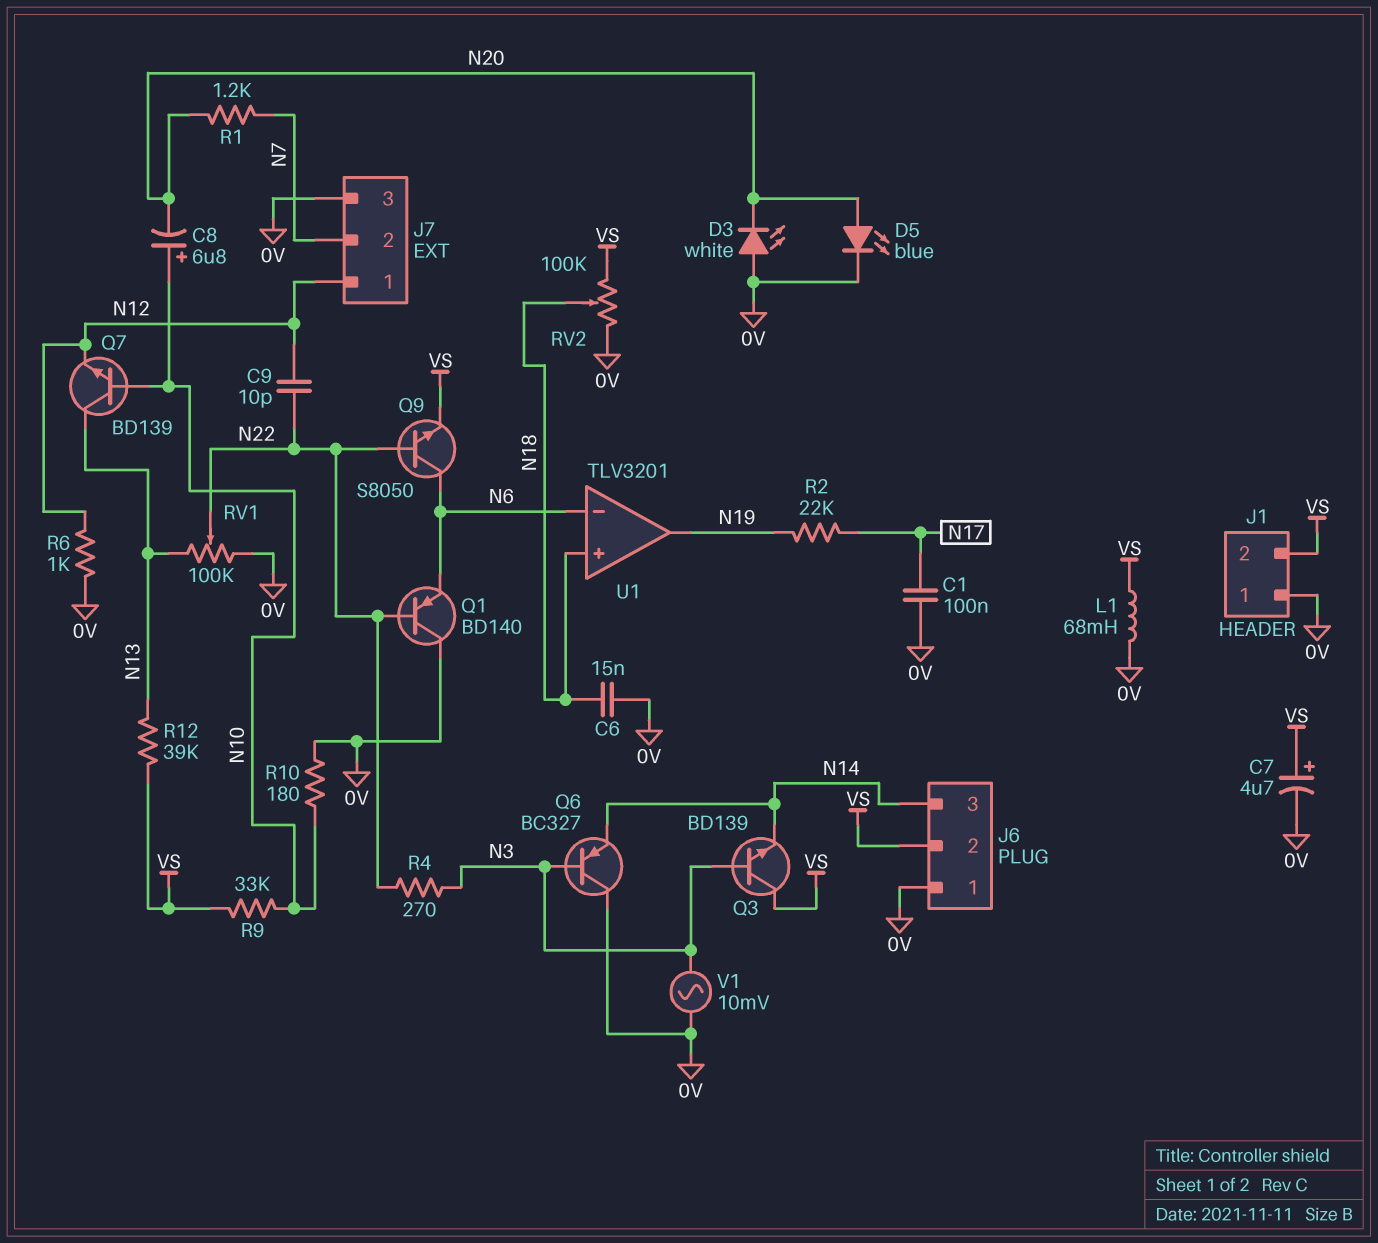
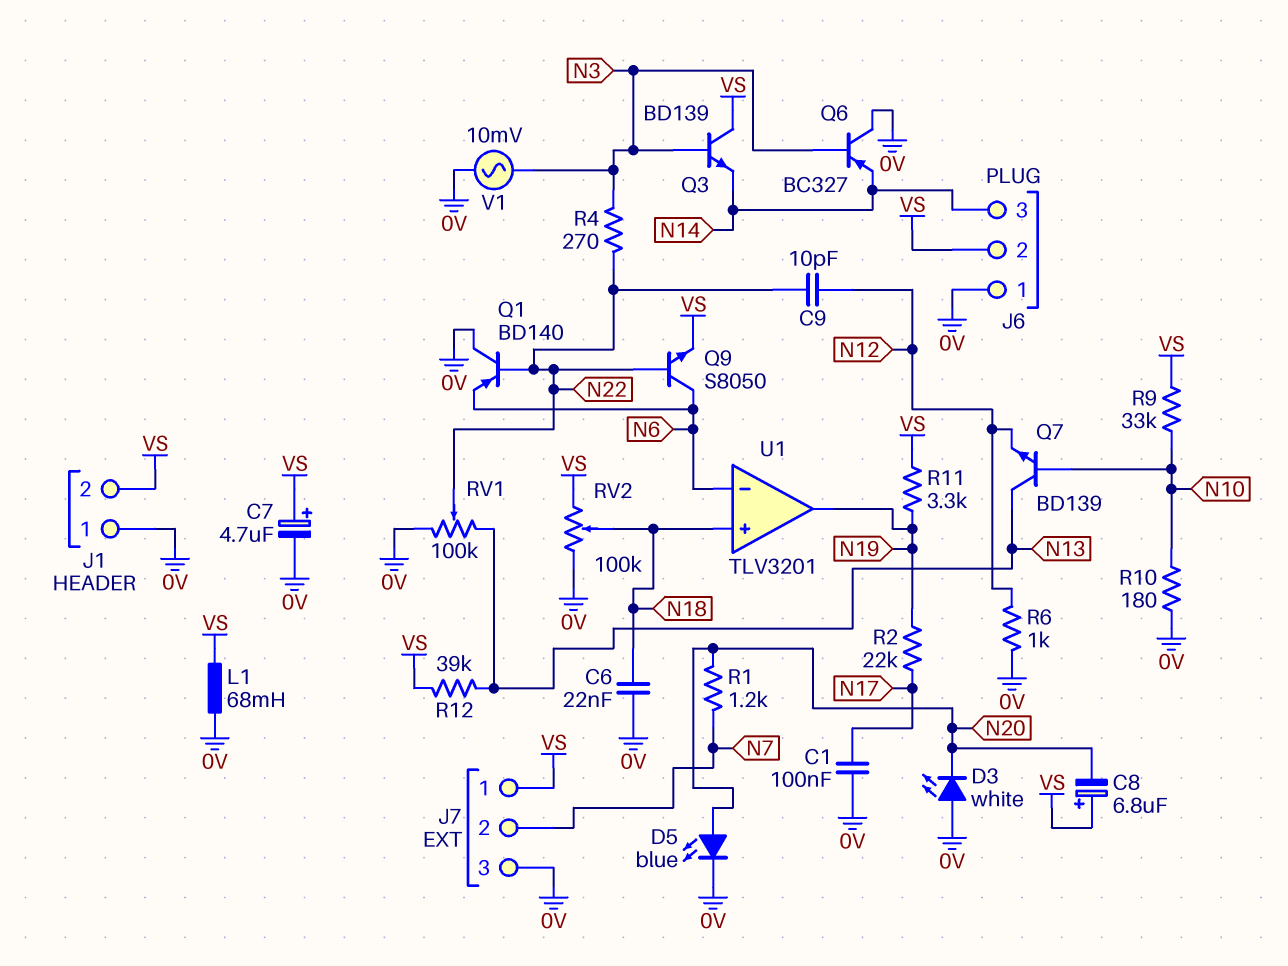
C6: 15nF (0V, N18) -> 22nF (0V, N18)
C8: 6.8uF (plus N10, minus N20) -> 6.8uF (plus VS, minus N20)
J7 pin 1: N12 -> VS
R11: none -> 3.3k (N19, VS)

